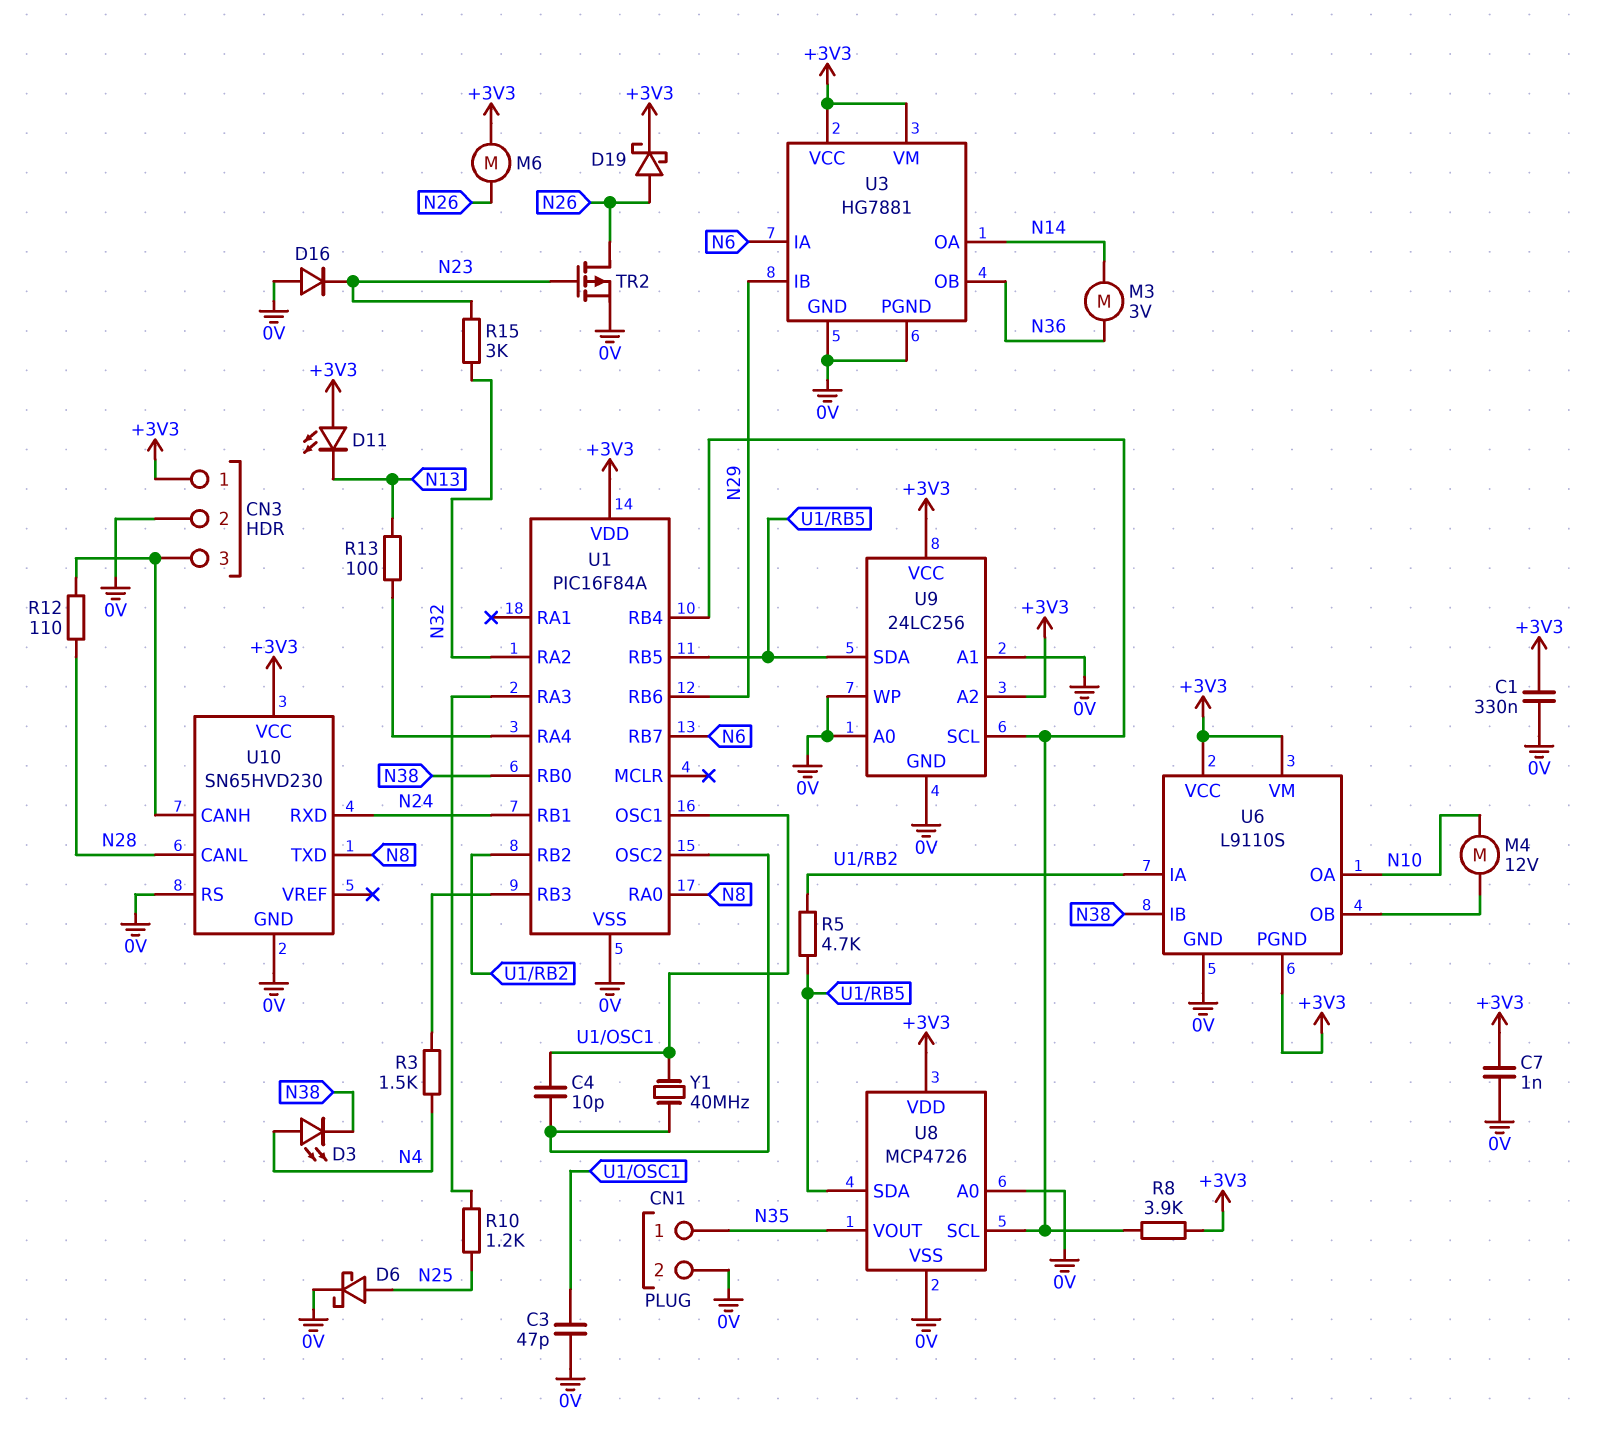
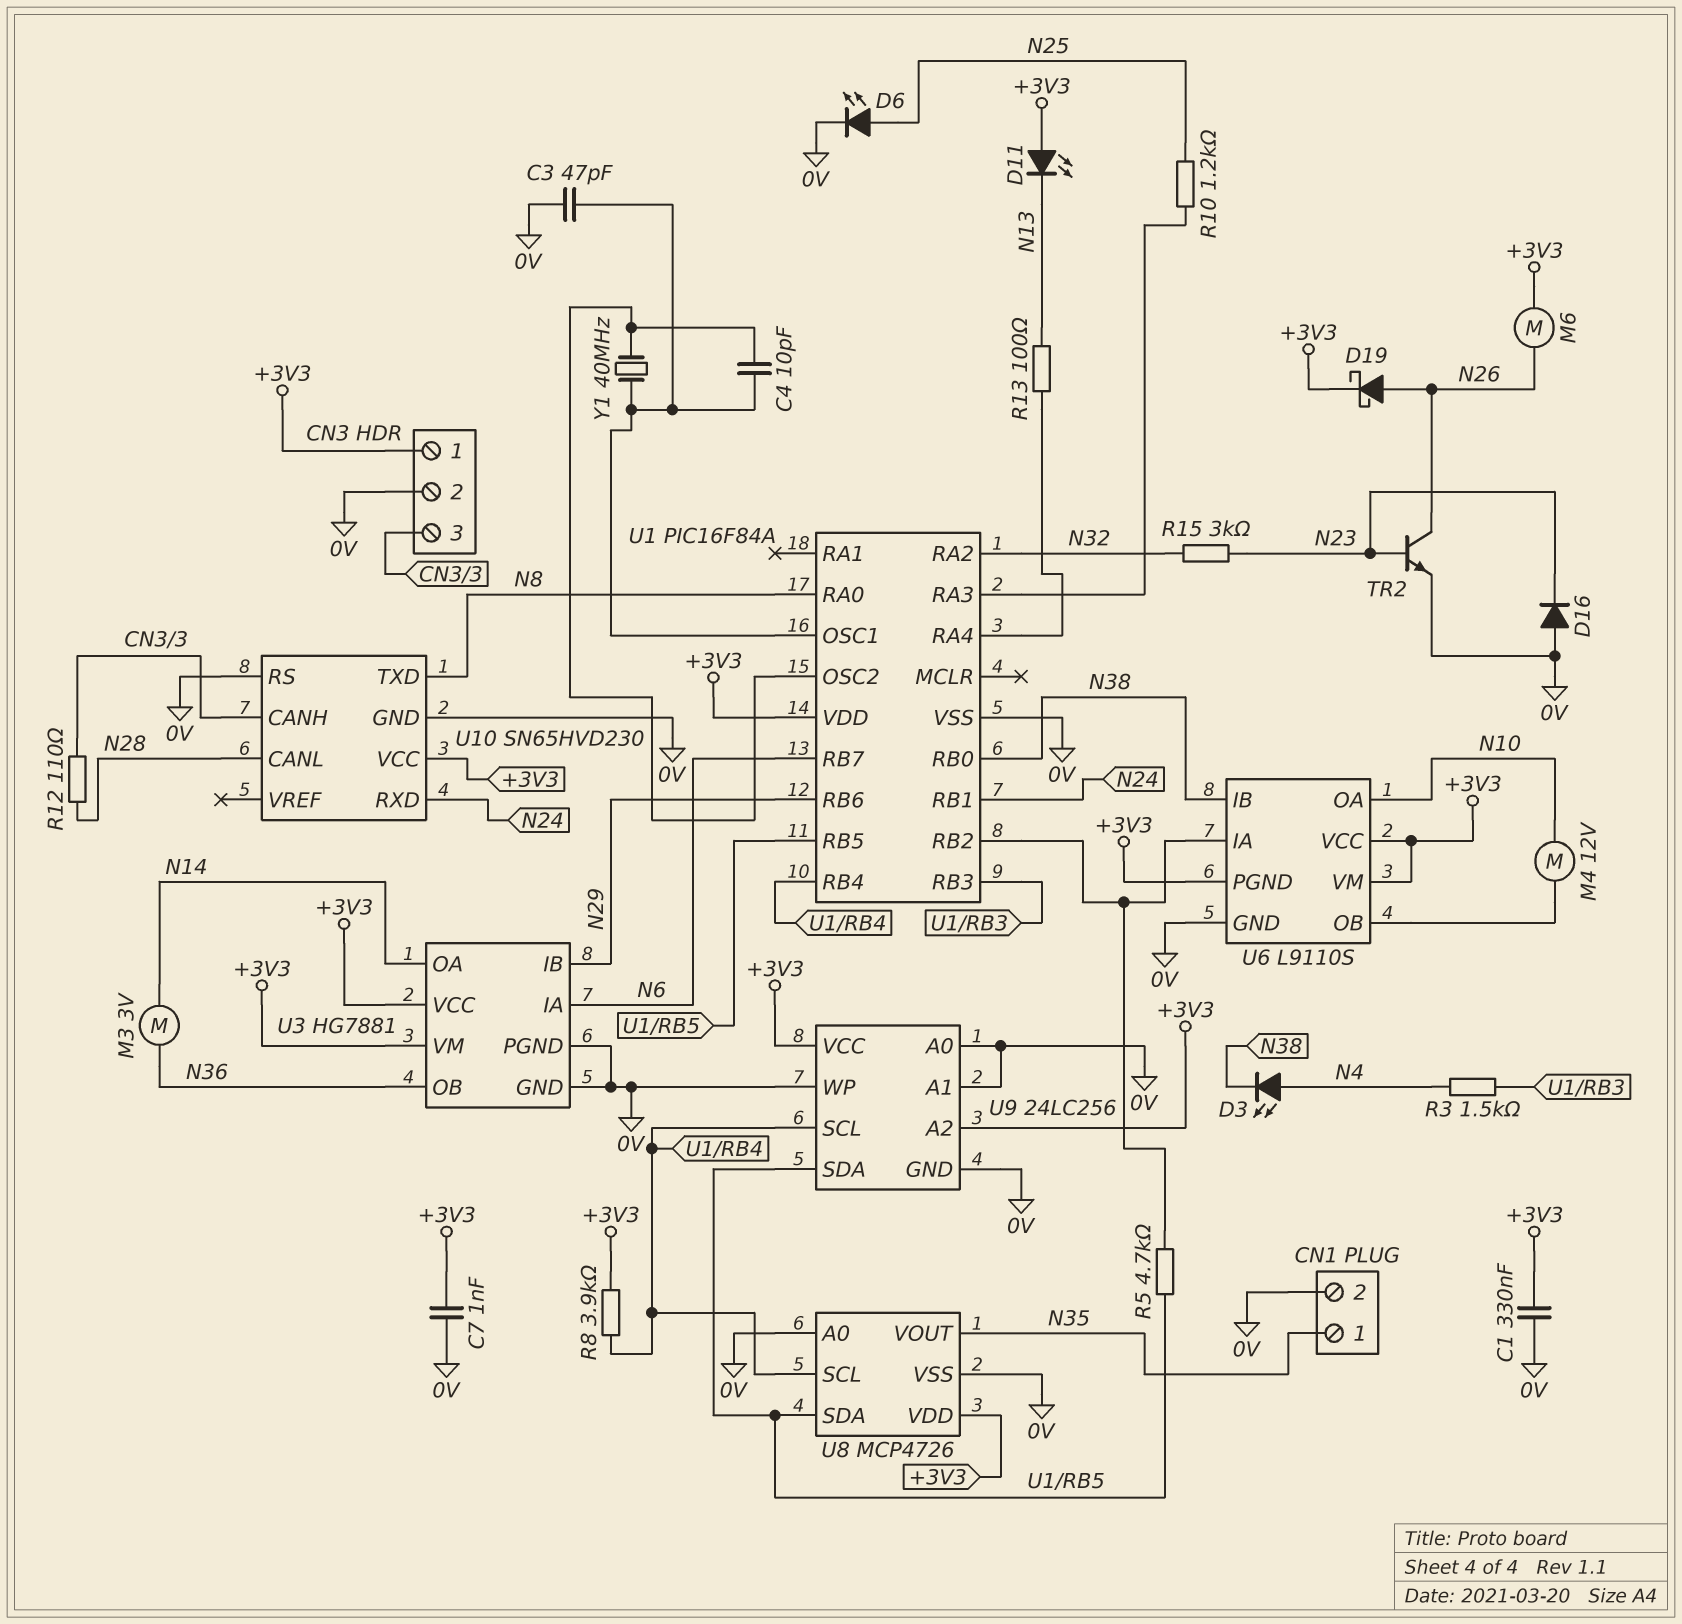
D6: schottky (A N25, K 0V) -> LED (A N25, K 0V)
TR2: PMOS (G N23, D N26, S 0V) -> NPN (B N23, C N26, E 0V)

